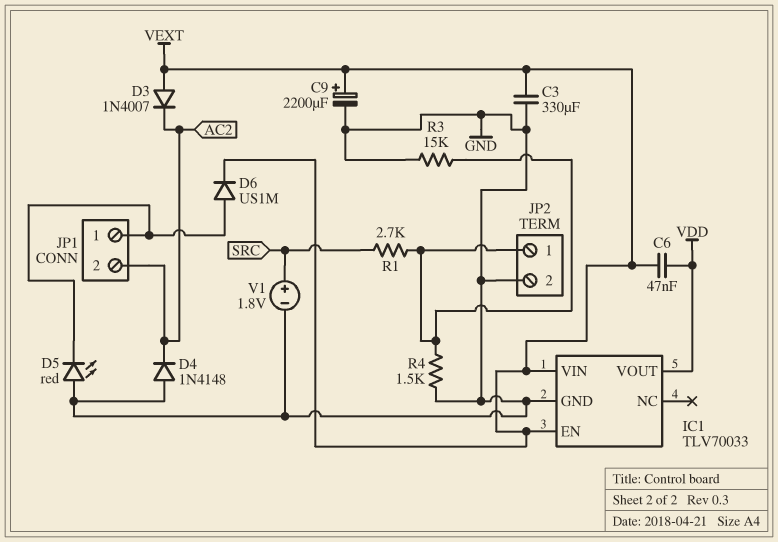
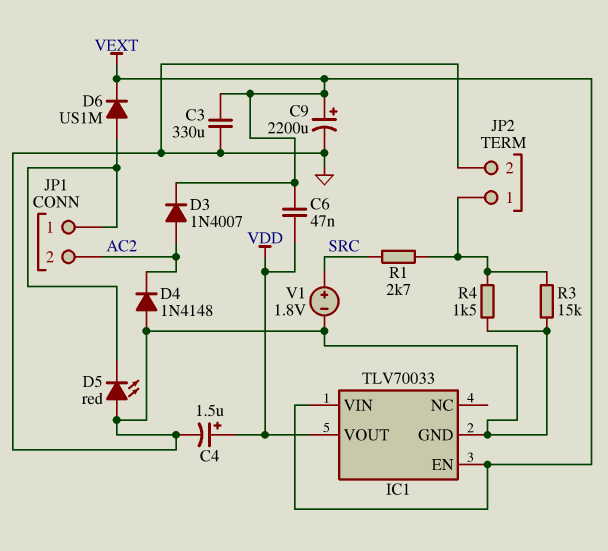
C4: none -> 1.5uF (plus VDD, minus GND)
D3: diode 1N4007 (A VEXT, K AC2) -> diode 1N4007 (A AC2, K VEXT)

